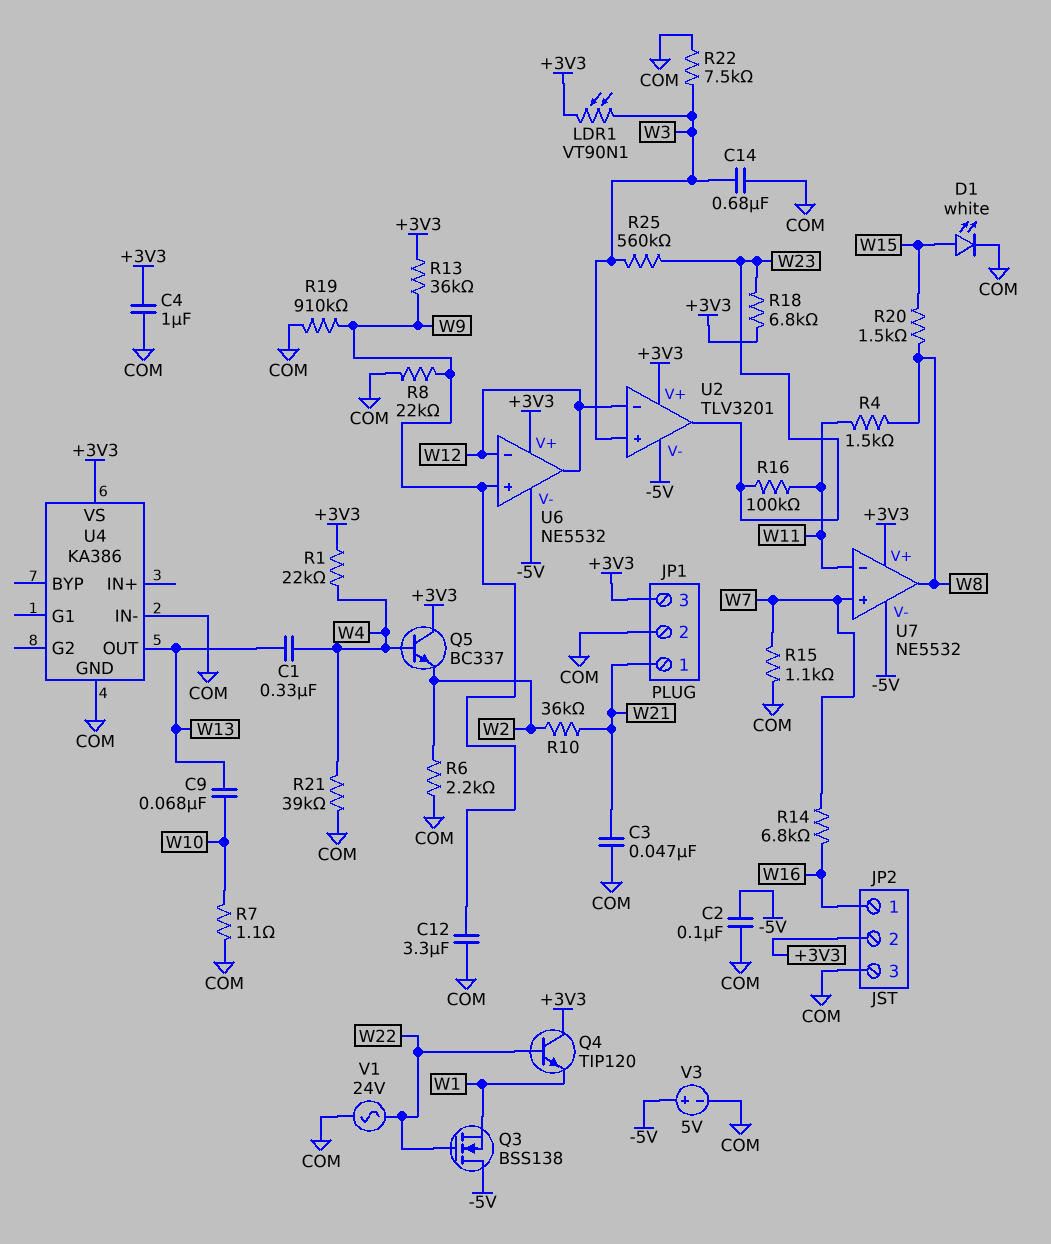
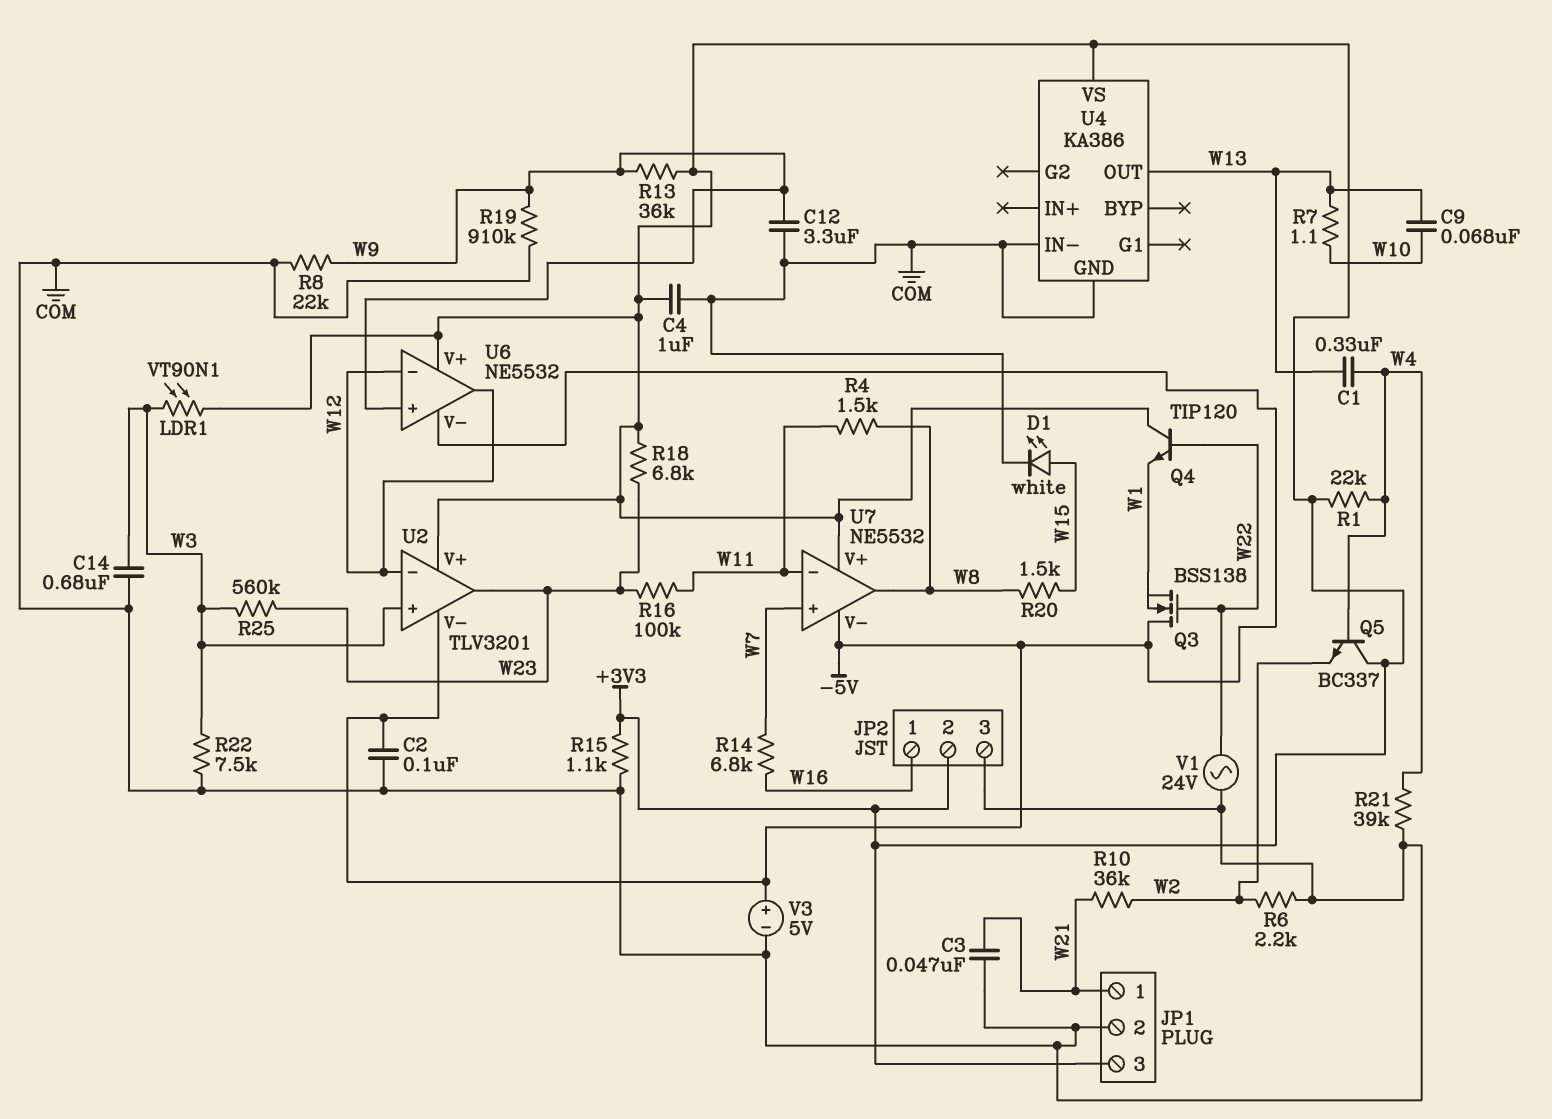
R7: 1.1 (COM, W10) -> 1.1 (W10, W13)
R15: 1.1k (COM, W7) -> 1.1k (+3V3, COM)

